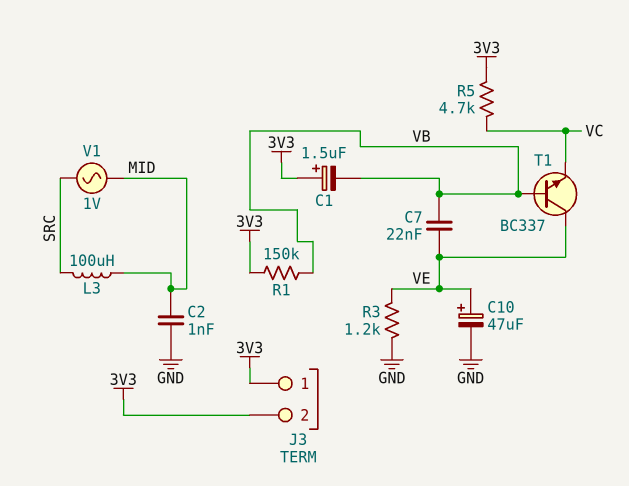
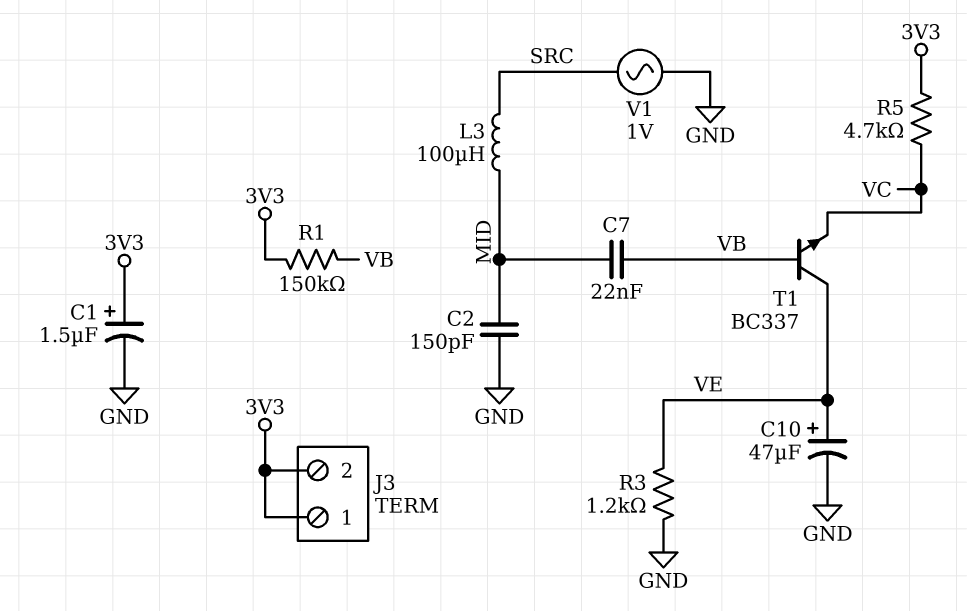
C1: 1.5uF (plus 3V3, minus VB) -> 1.5uF (plus 3V3, minus GND)
C2: 1nF (GND, MID) -> 150pF (GND, MID)
C7: 22nF (VB, VE) -> 22nF (MID, VB)
V1: AC 1V (MID, SRC) -> AC 1V (GND, SRC)

